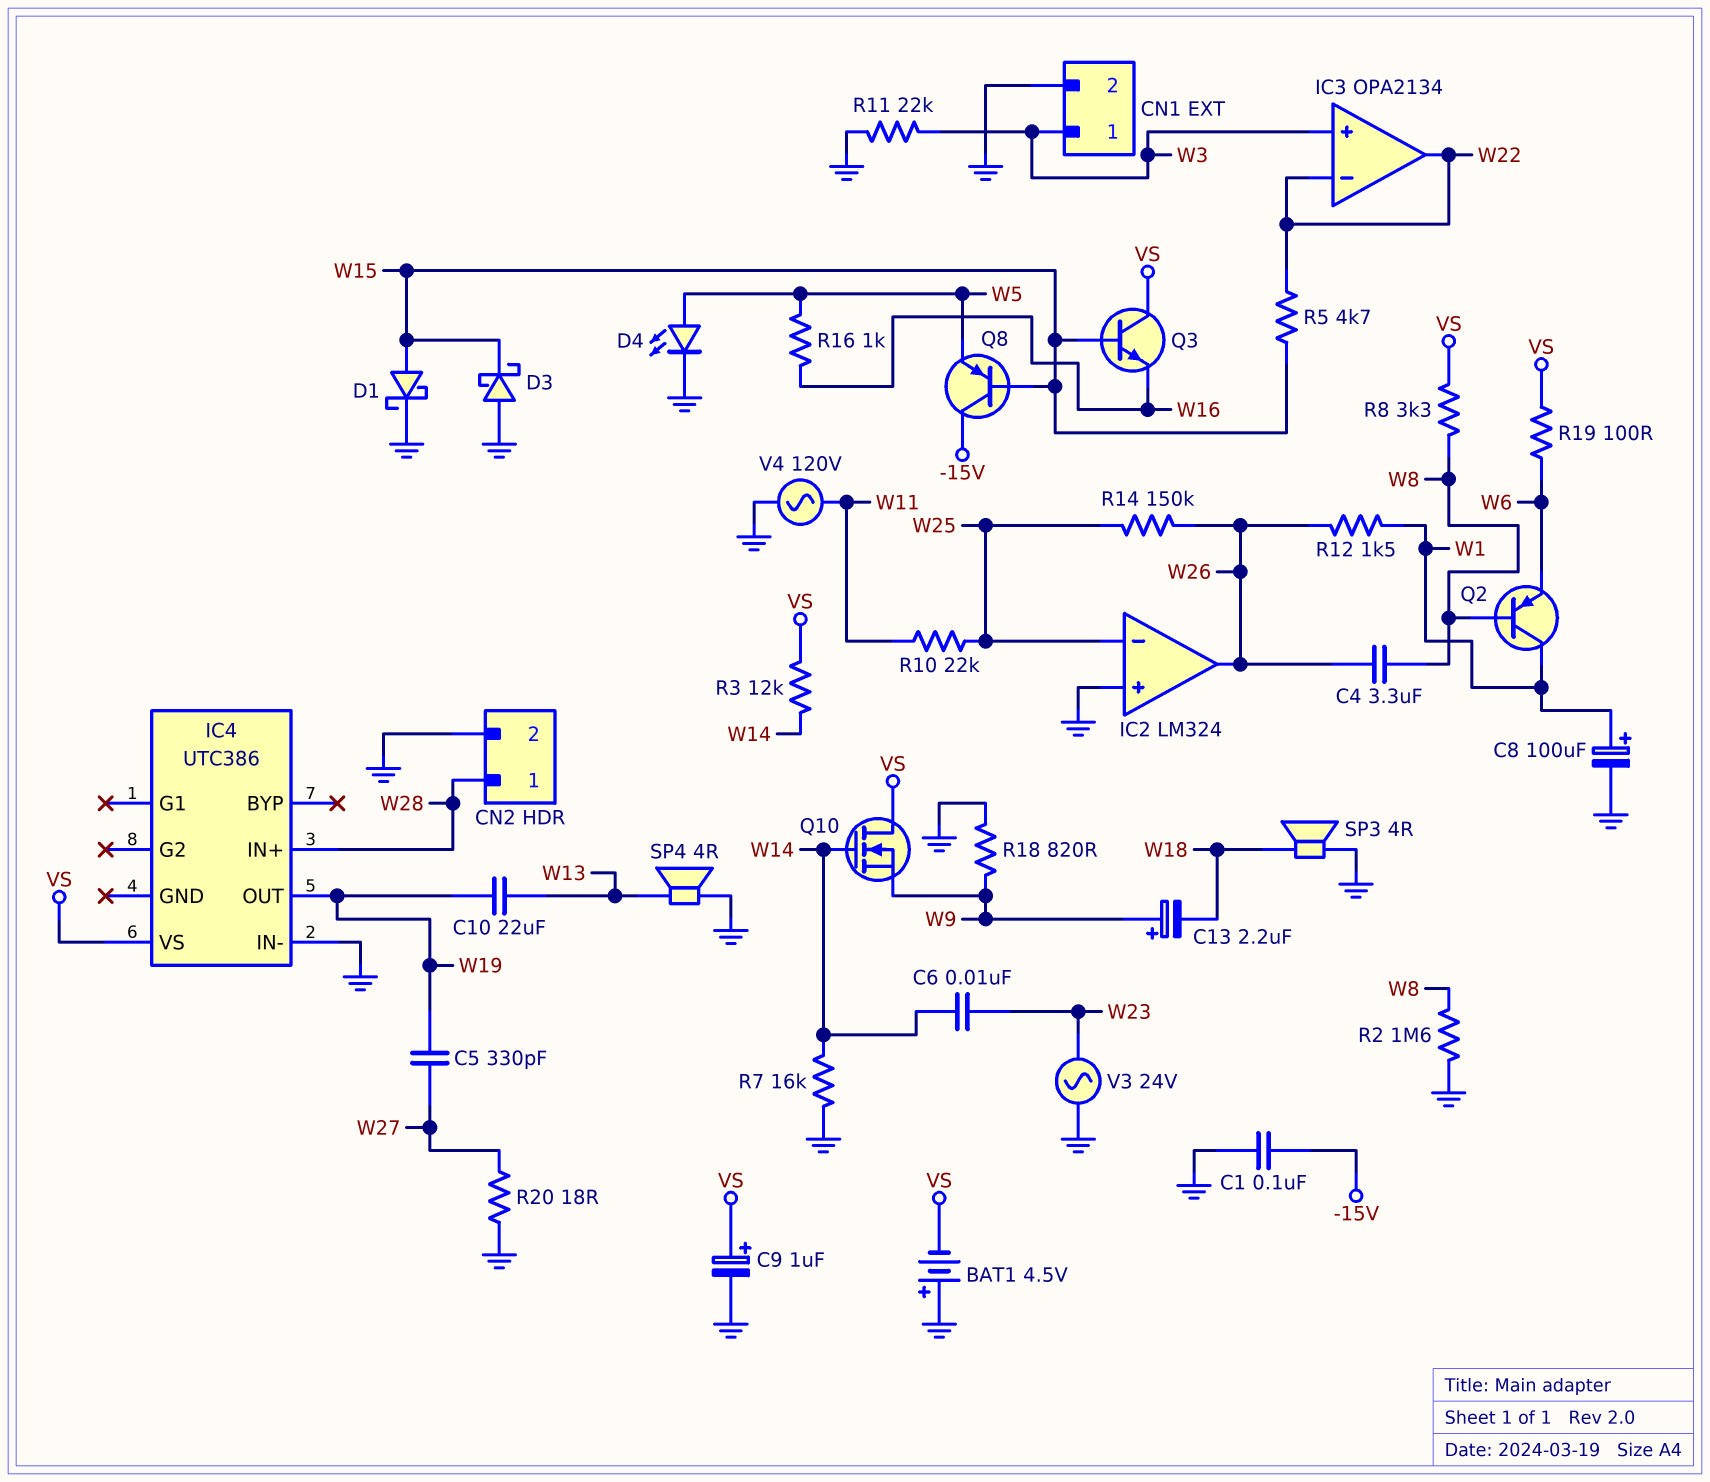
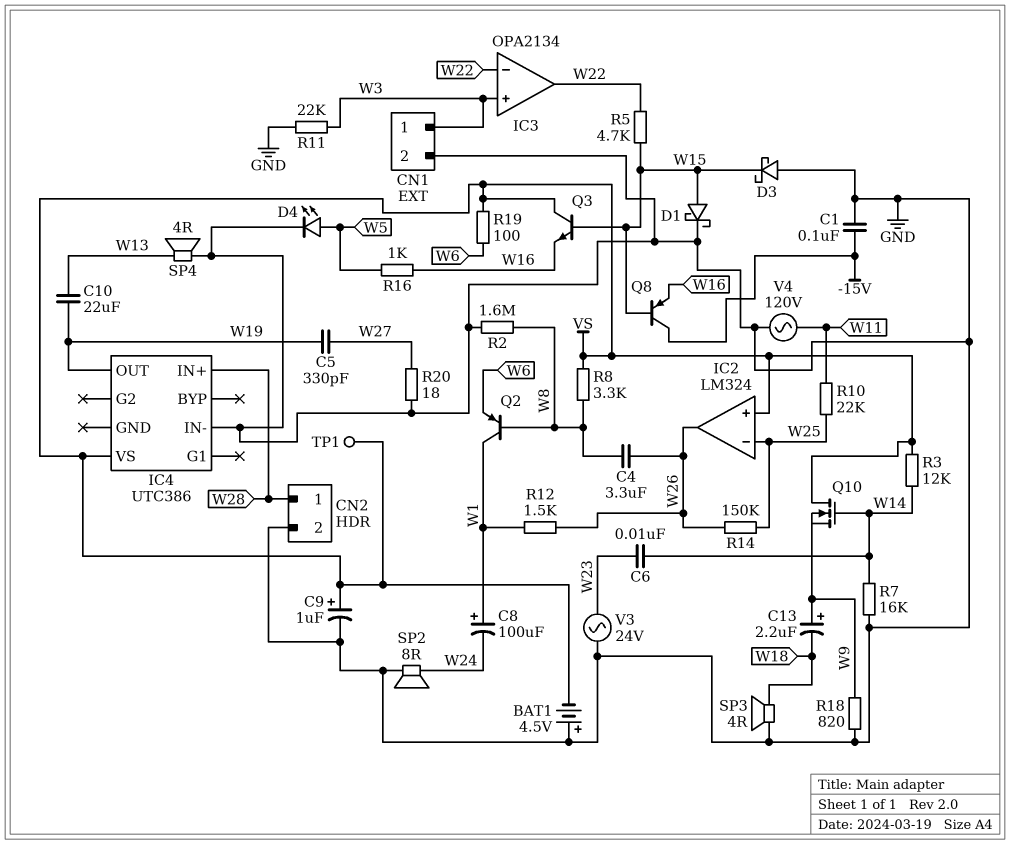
C8: 100uF (plus W1, minus GND) -> 100uF (plus W1, minus W24)
IC2 pin in+: GND -> VS
Q8: PNP (B W15, C -15V, E W5) -> PNP (B W15, C -15V, E W16)
SP2: none -> speaker 8R (GND, W24)
TP1: none -> test point (VS)

